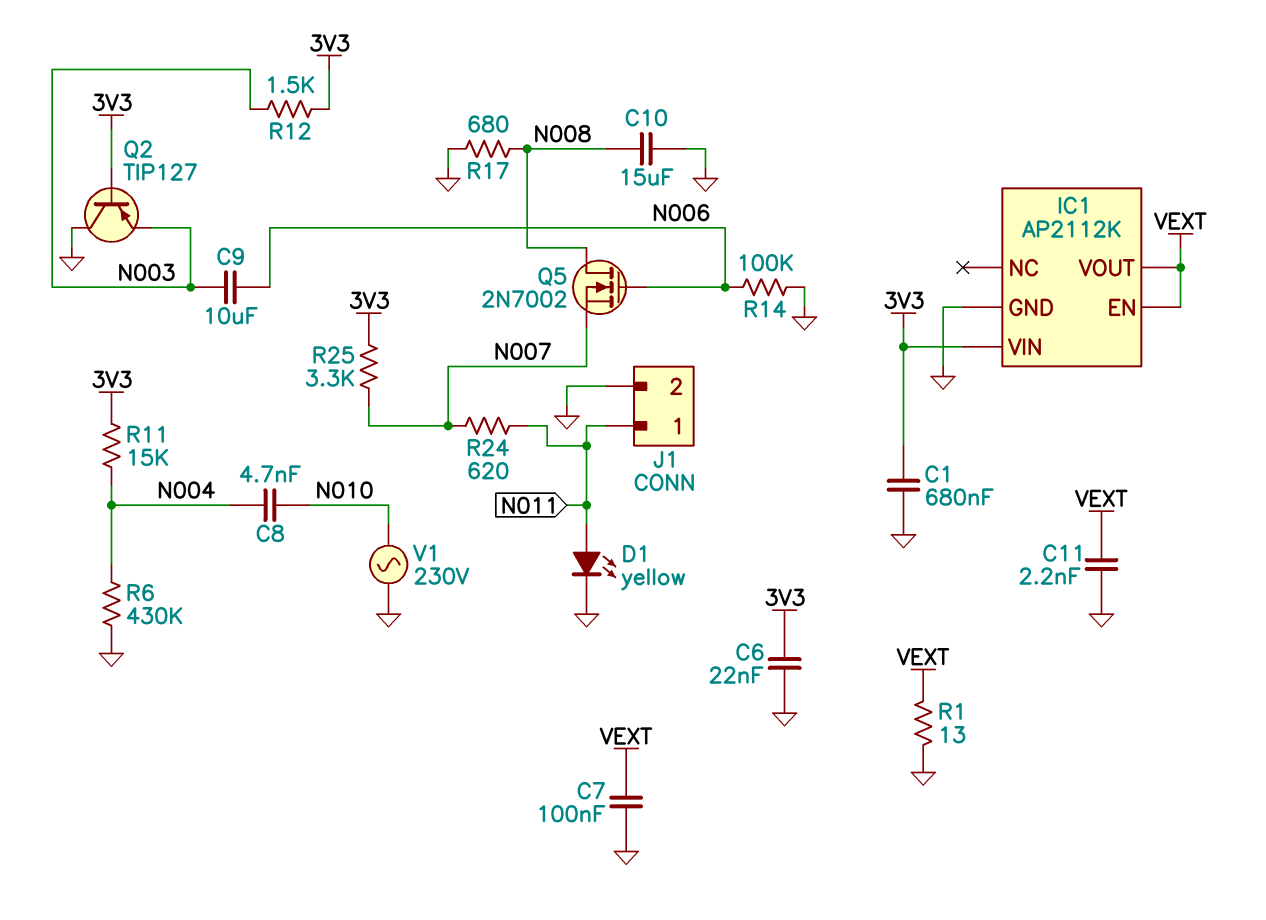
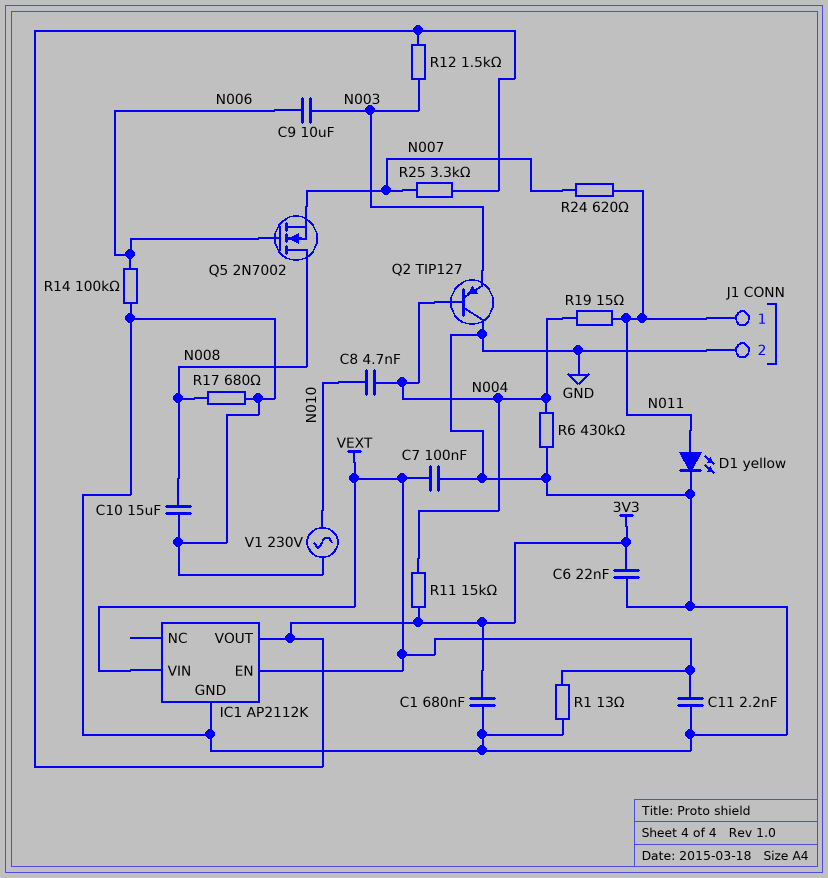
IC1 pin VIN: 3V3 -> VEXT
IC1 pin VOUT: VEXT -> 3V3
Q2: PNP TIP127 (B 3V3, C GND, E N003) -> PNP TIP127 (B N004, C GND, E N003)
R19: none -> 15 (N004, N011)

